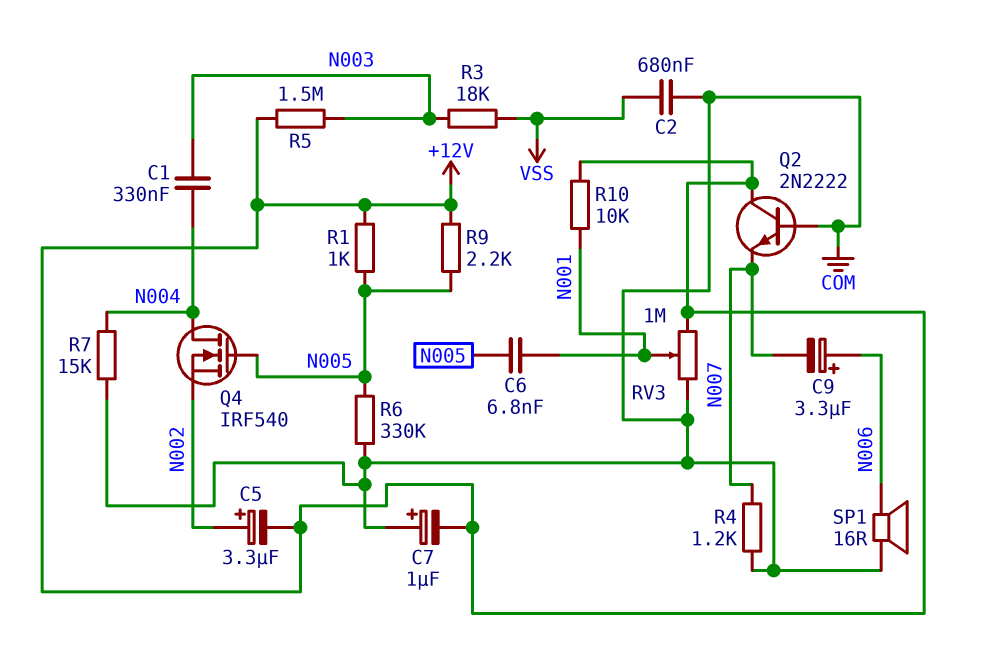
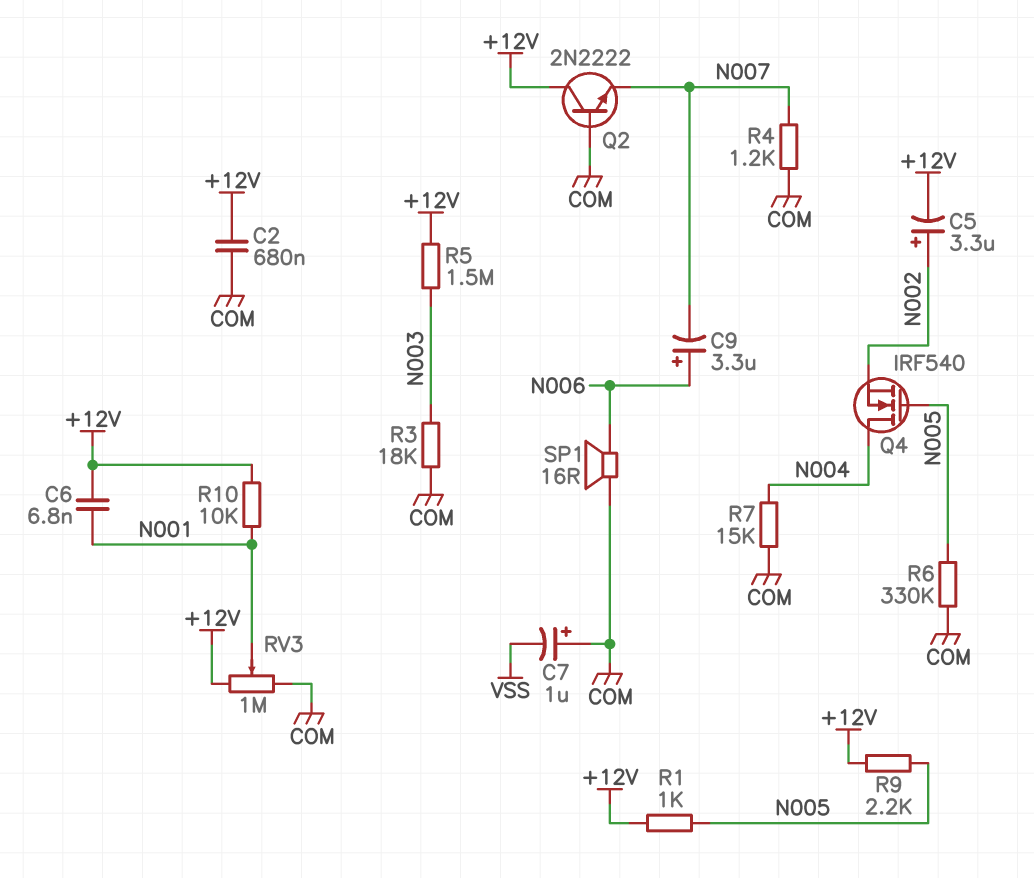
C1: 330nF (N003, N004) -> none
C2: 680nF (COM, VSS) -> 680nF (+12V, COM)
C6: 6.8nF (N001, N005) -> 6.8nF (+12V, N001)
C7: 1uF (plus COM, minus +12V) -> 1uF (plus COM, minus VSS)
R3: 18k (N003, VSS) -> 18k (COM, N003)

